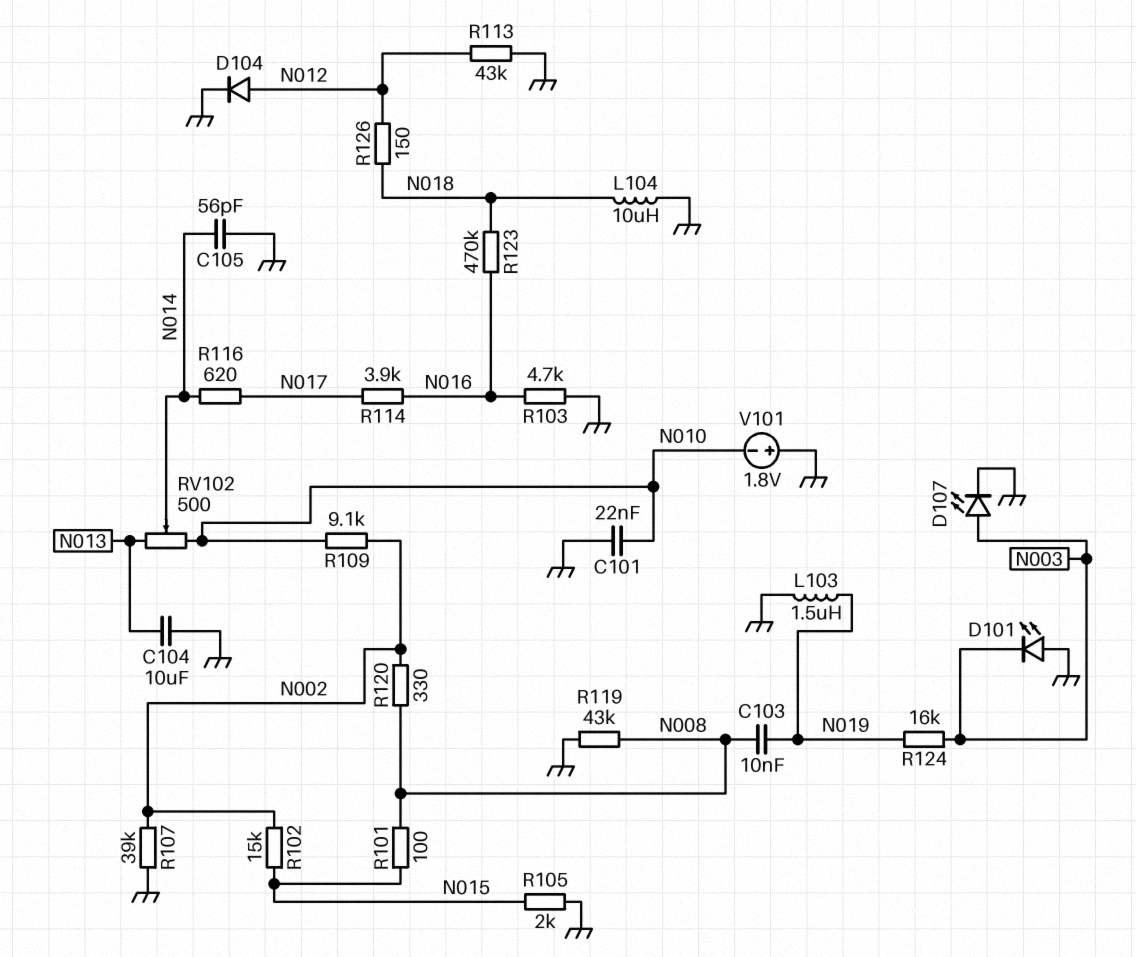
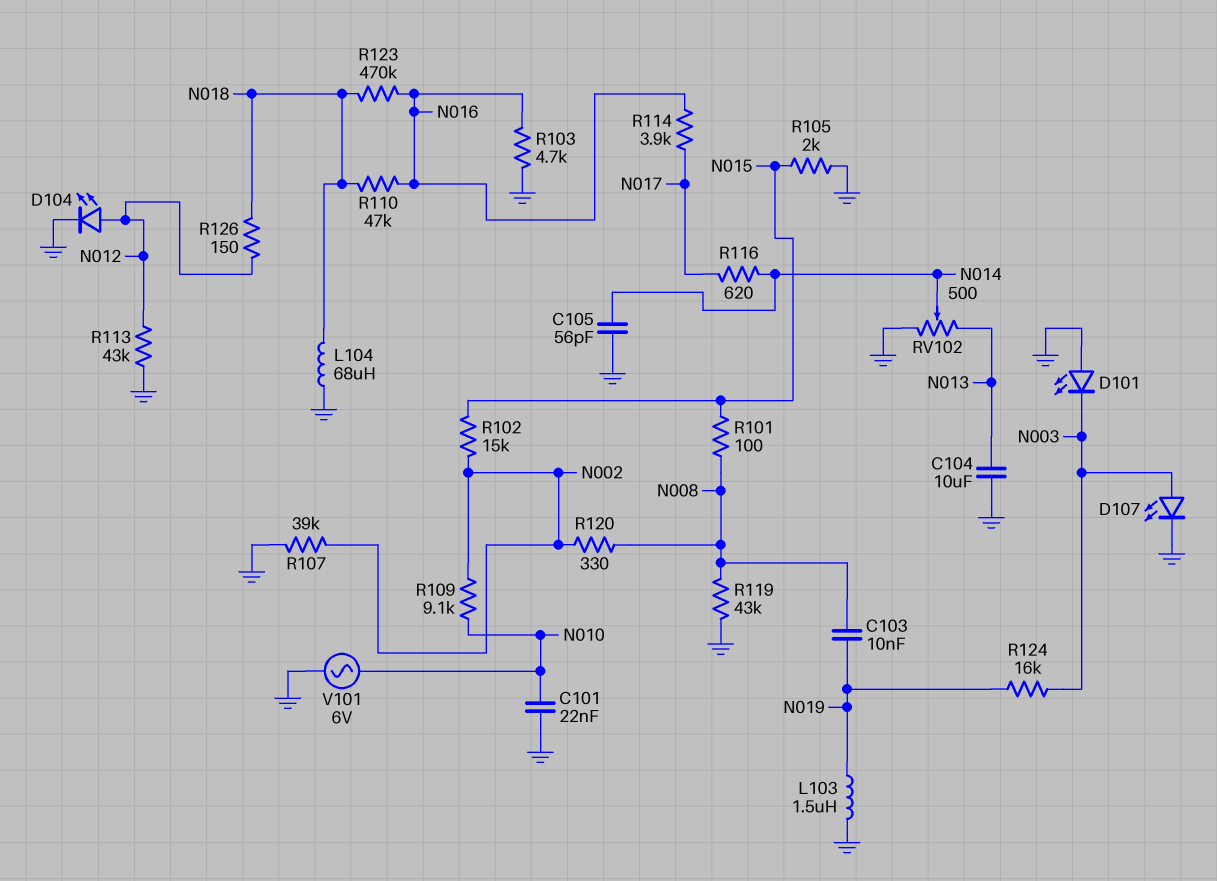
D104: diode (A N012, K GND) -> LED (A N012, K GND)
L104: 10uH (GND, N018) -> 68uH (GND, N018)
R110: none -> 47k (N016, N018)
RV102: 500 (N010, N013, wiper N014) -> 500 (GND, N013, wiper N014)
V101: 1.8V (plus GND, minus N010) -> AC 6V (GND, N010)

